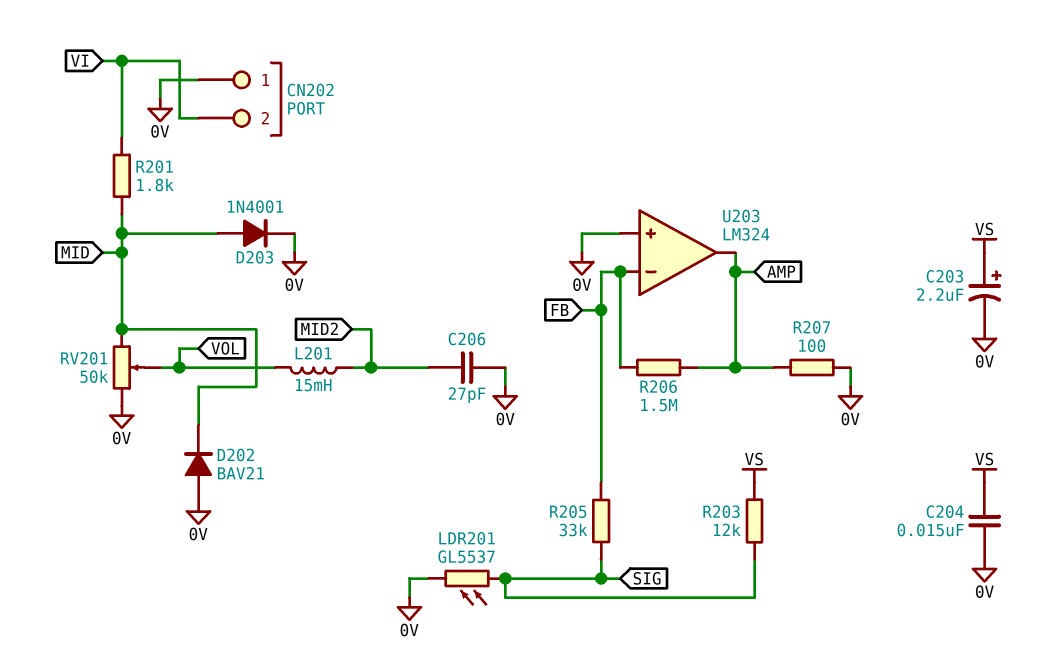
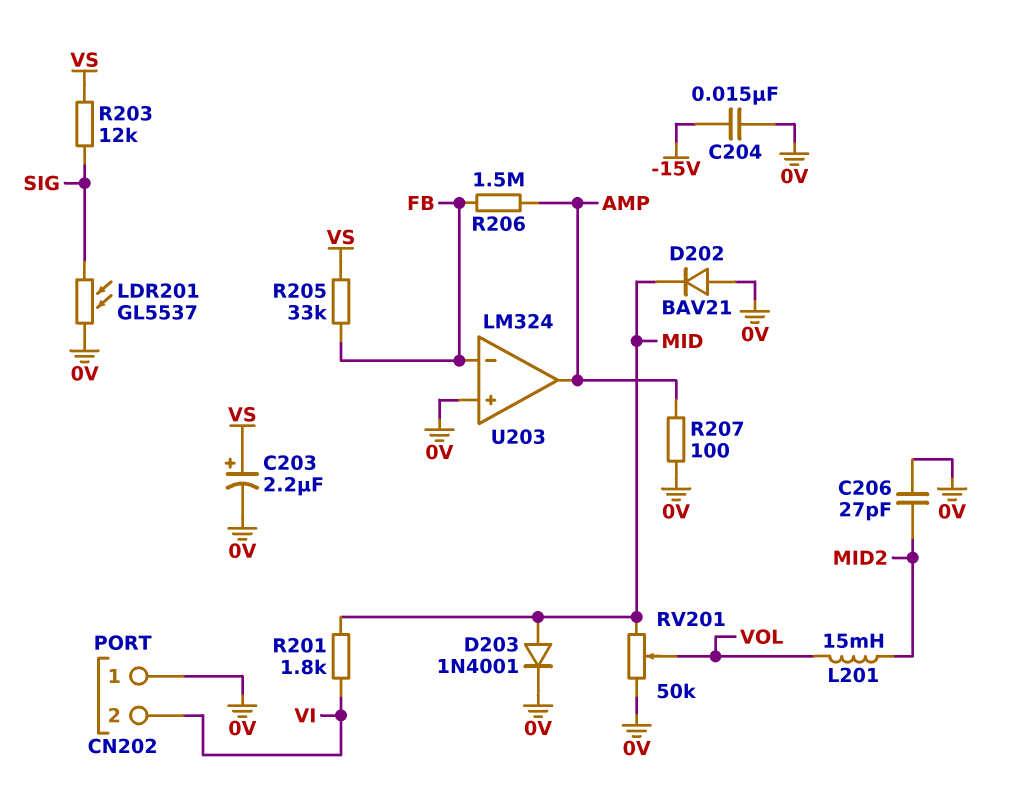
C204: 15nF (0V, VS) -> 15nF (-15V, 0V)
R205: 33k (FB, SIG) -> 33k (FB, VS)

